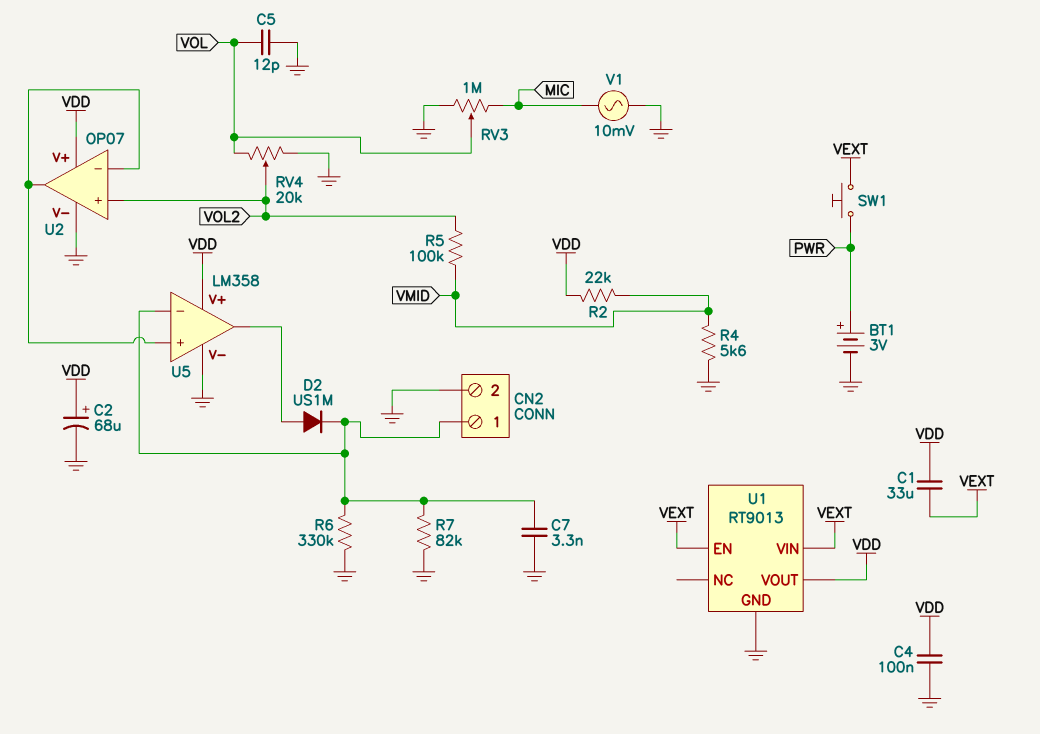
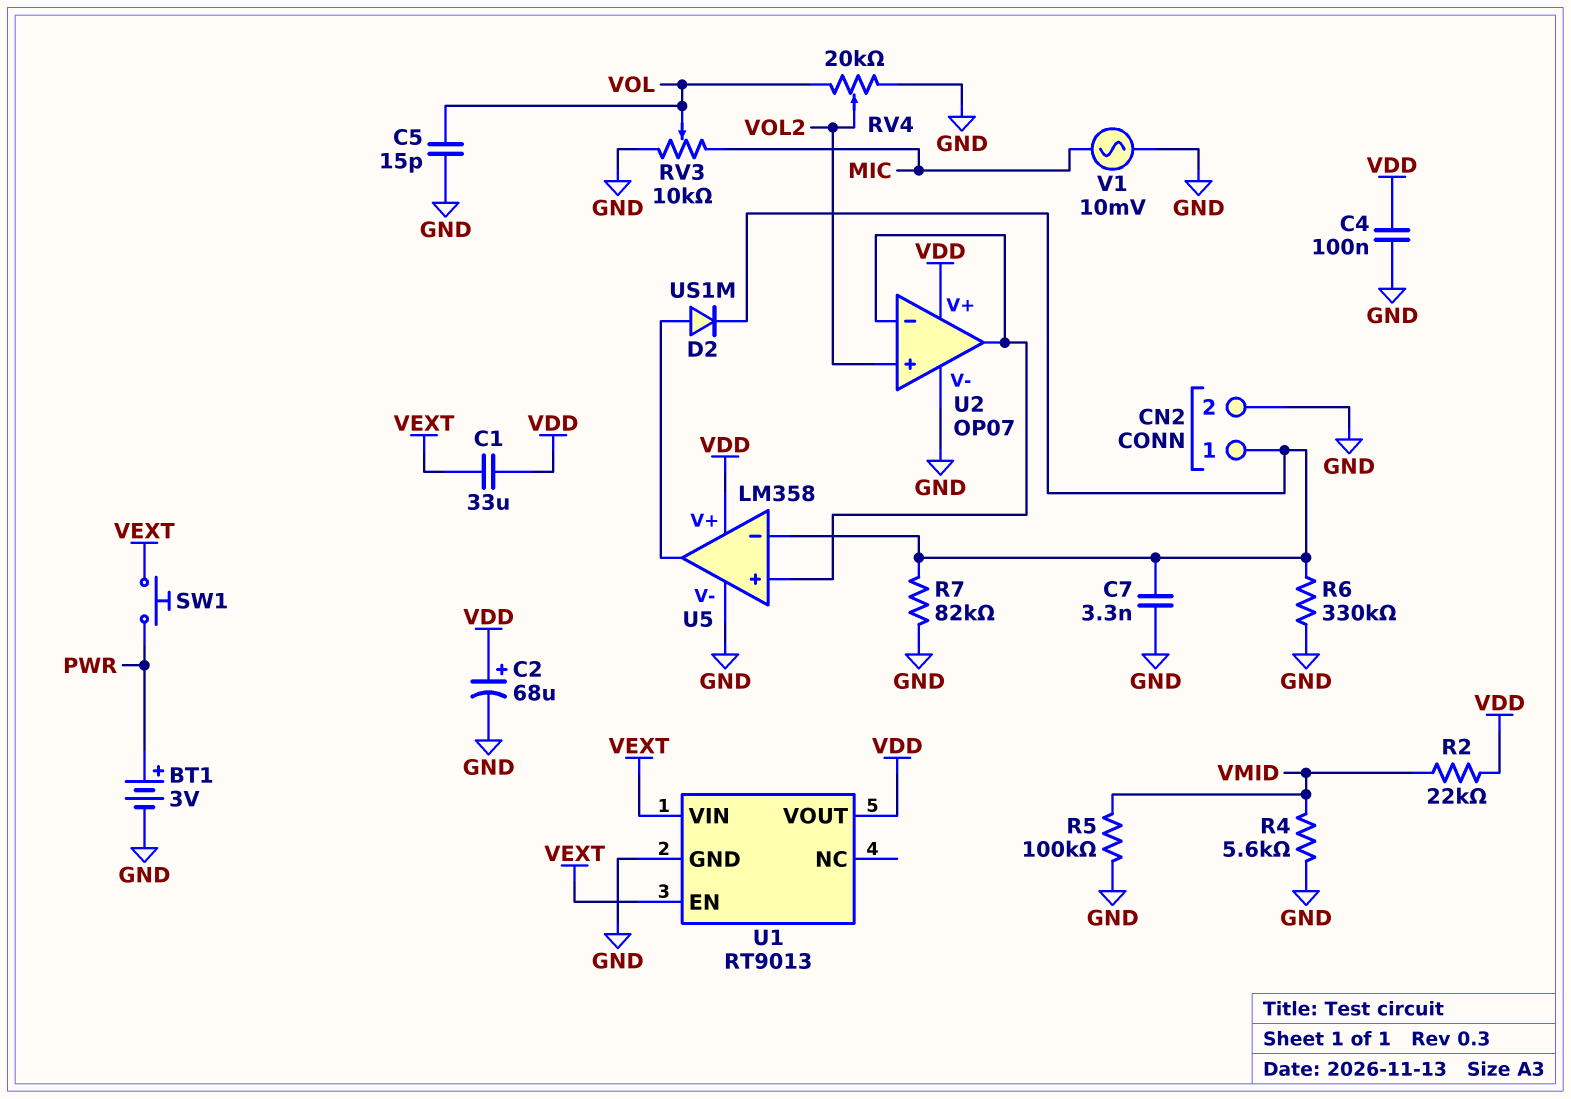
C5: 12pF (GND, VOL) -> 15pF (GND, VOL)
R5: 100k (VMID, VOL2) -> 100k (GND, VMID)
RV3: 1M (GND, MIC, wiper VOL) -> 10k (GND, MIC, wiper VOL)

